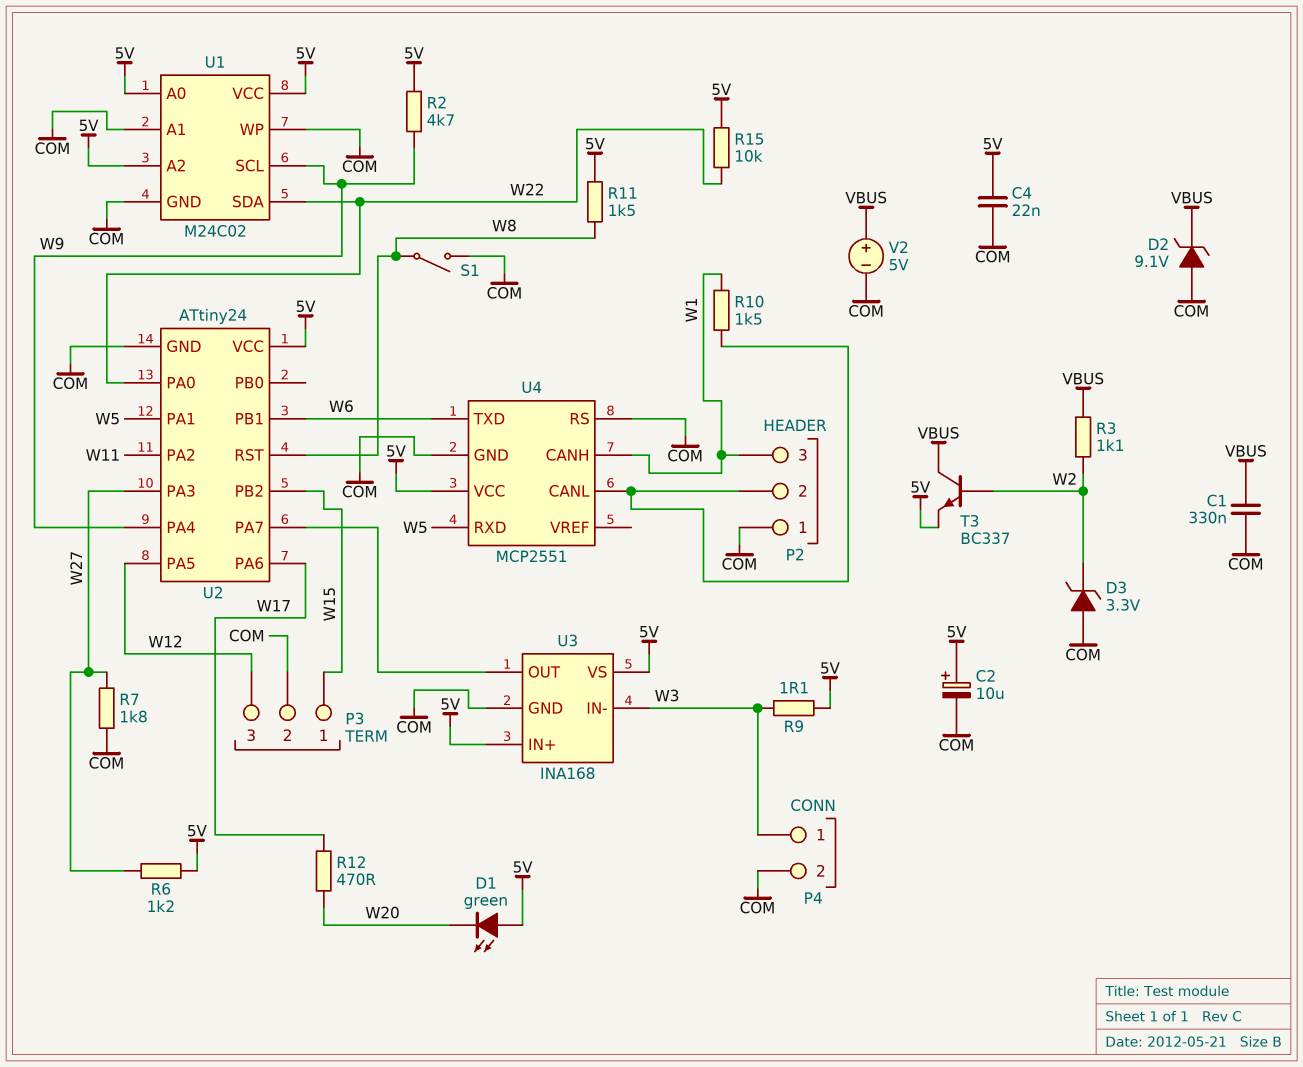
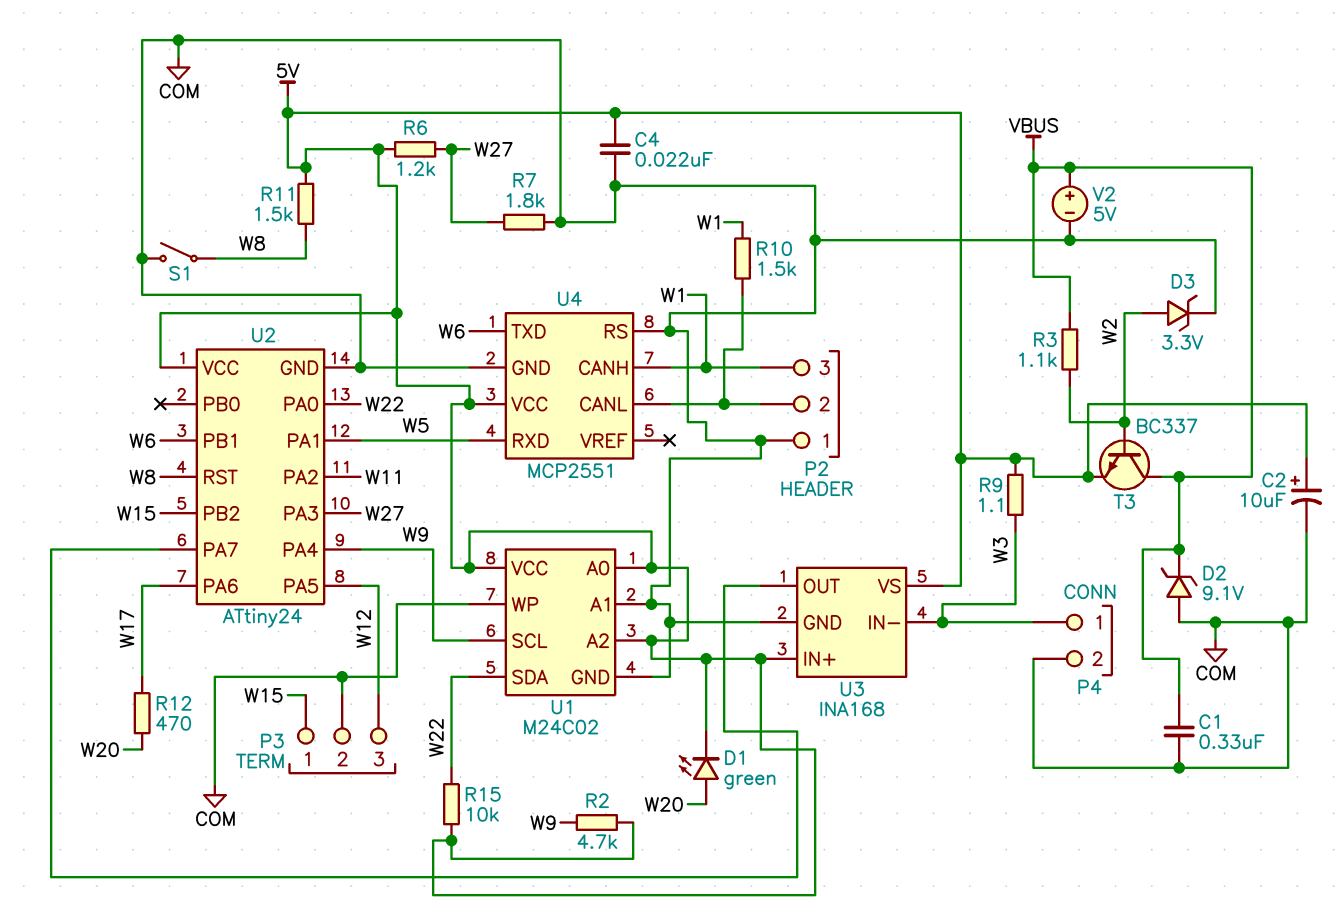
D1: LED green (A 5V, K W20) -> LED green (A W20, K 5V)
D3: zener 3.3V (A COM, K W2) -> zener 3.3V (A W2, K COM)

